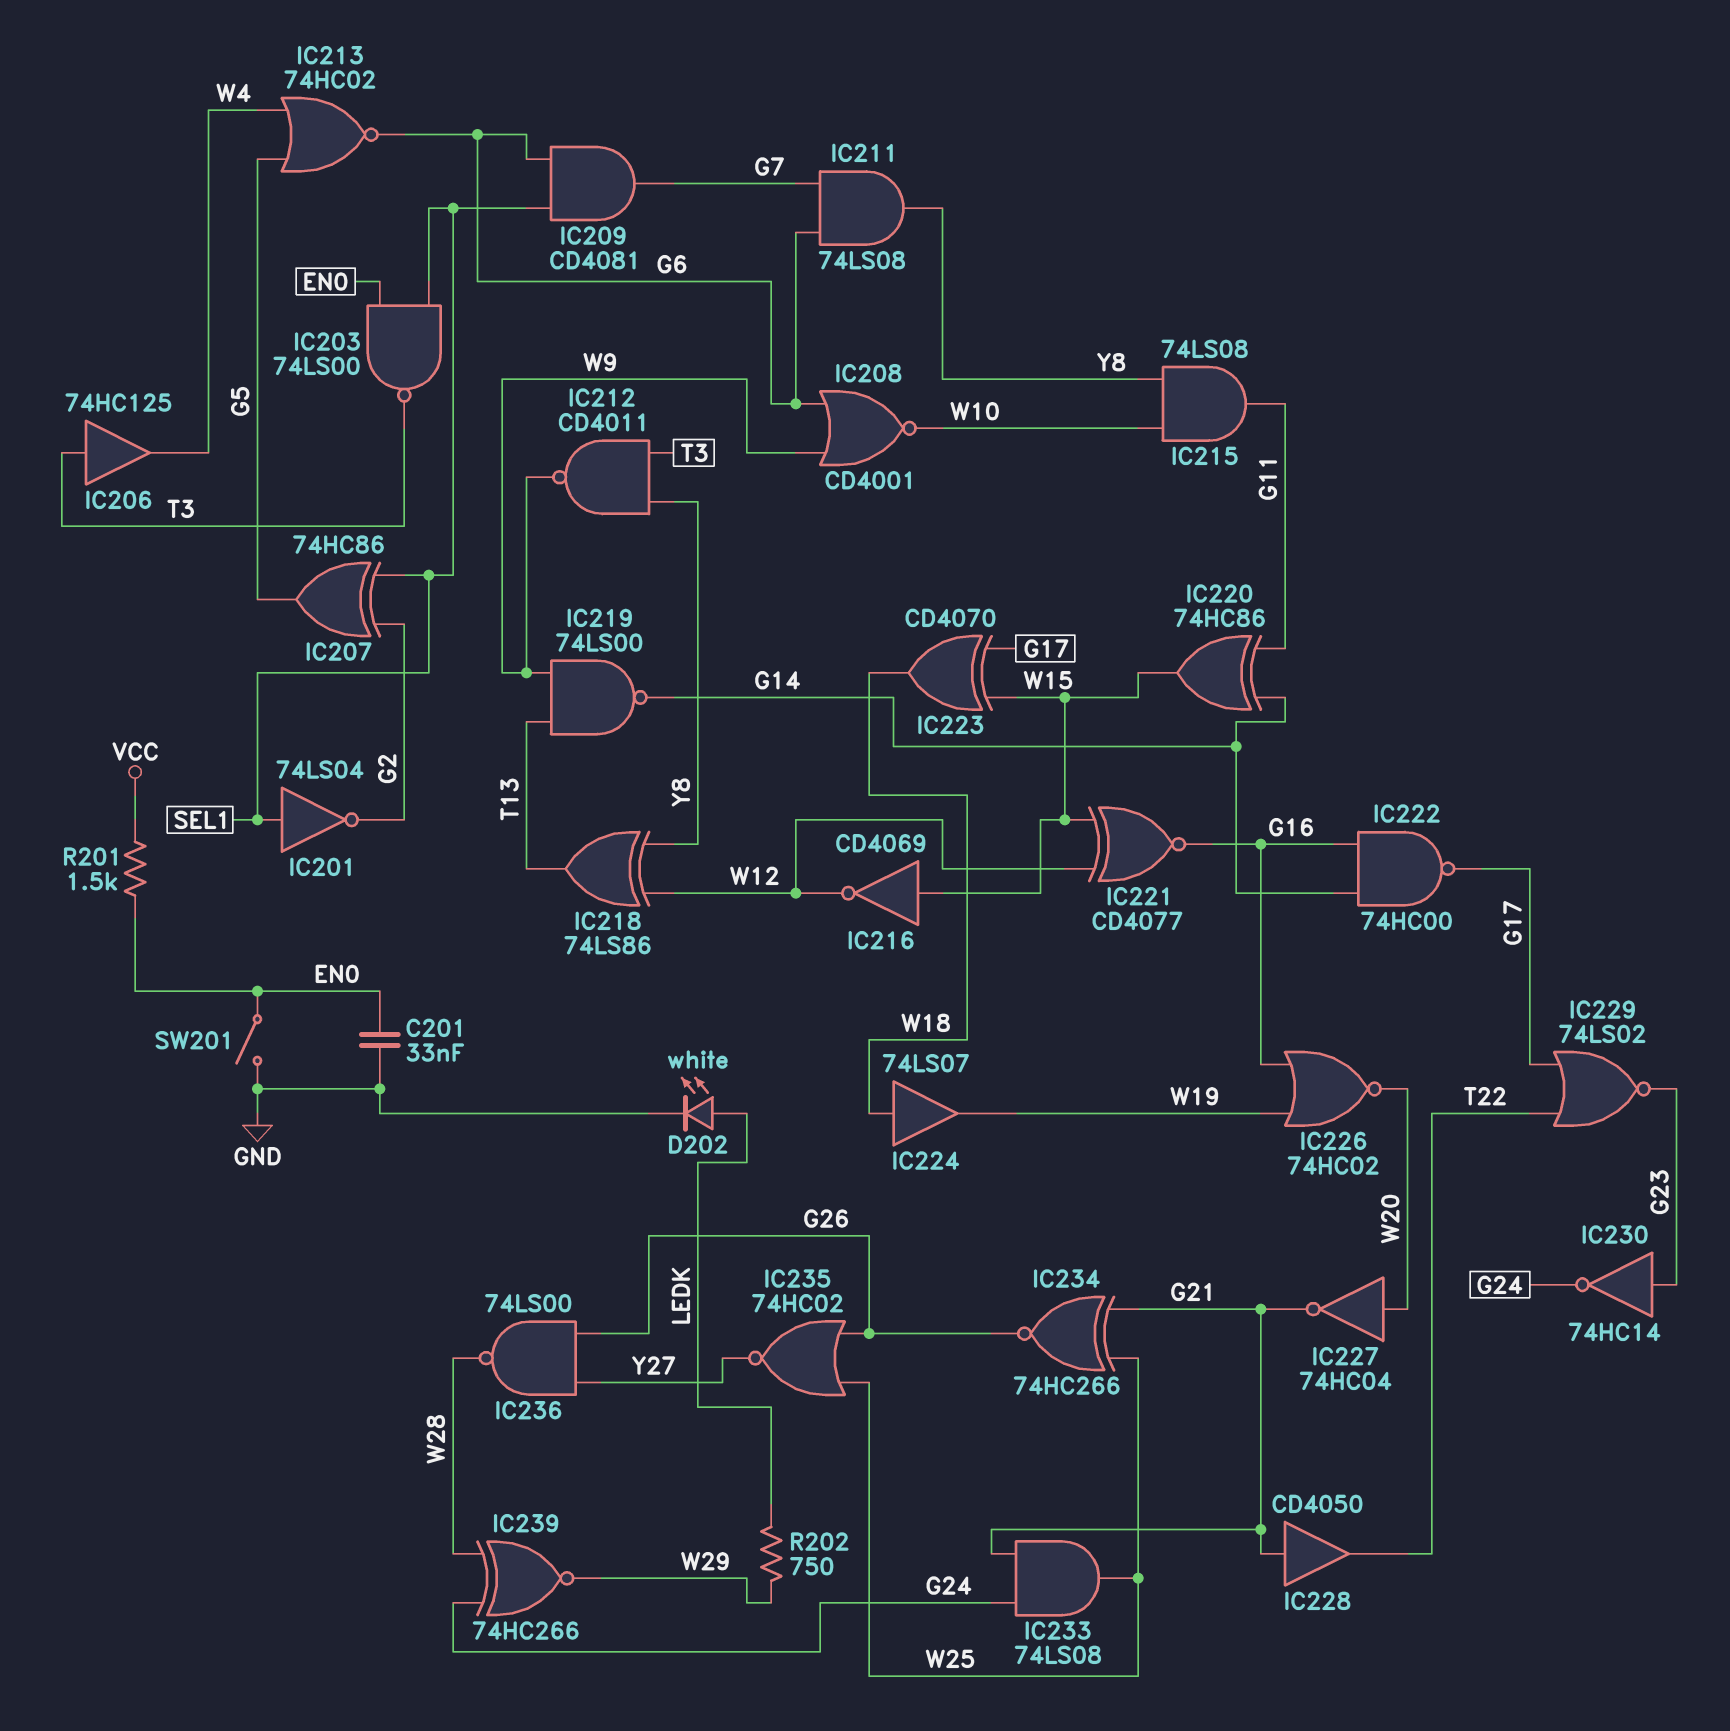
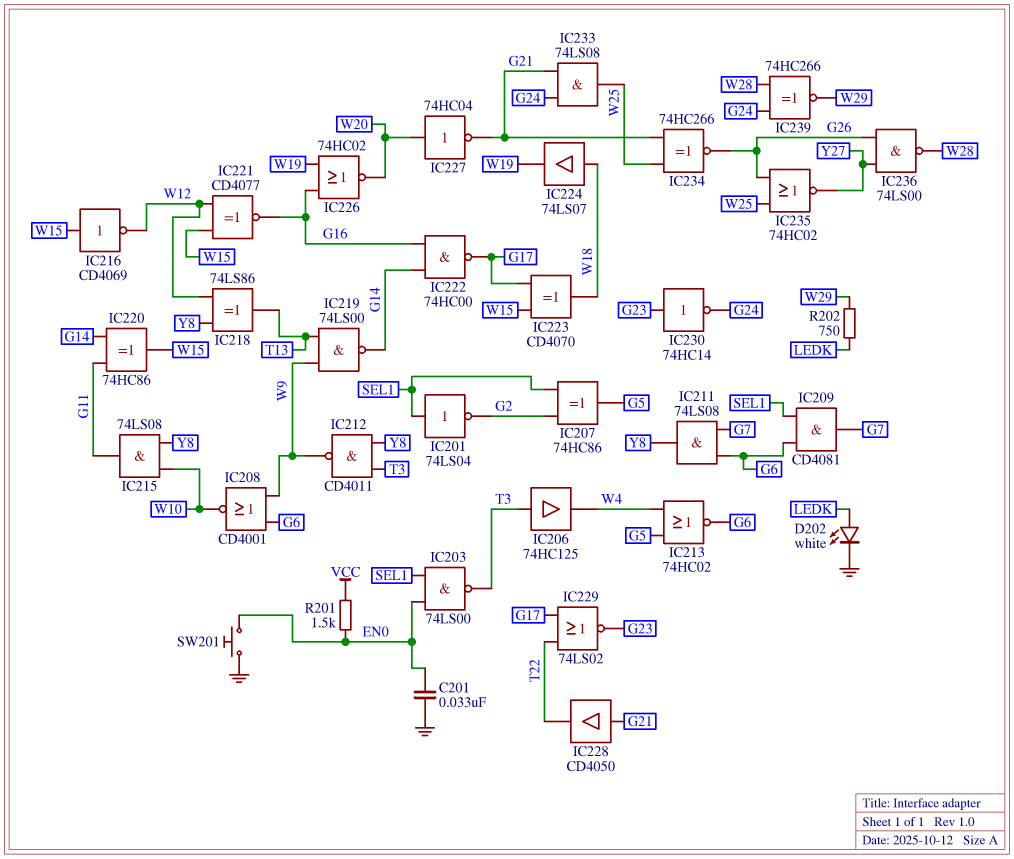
SW201: switch (EN0, GND) -> button (EN0, GND)

